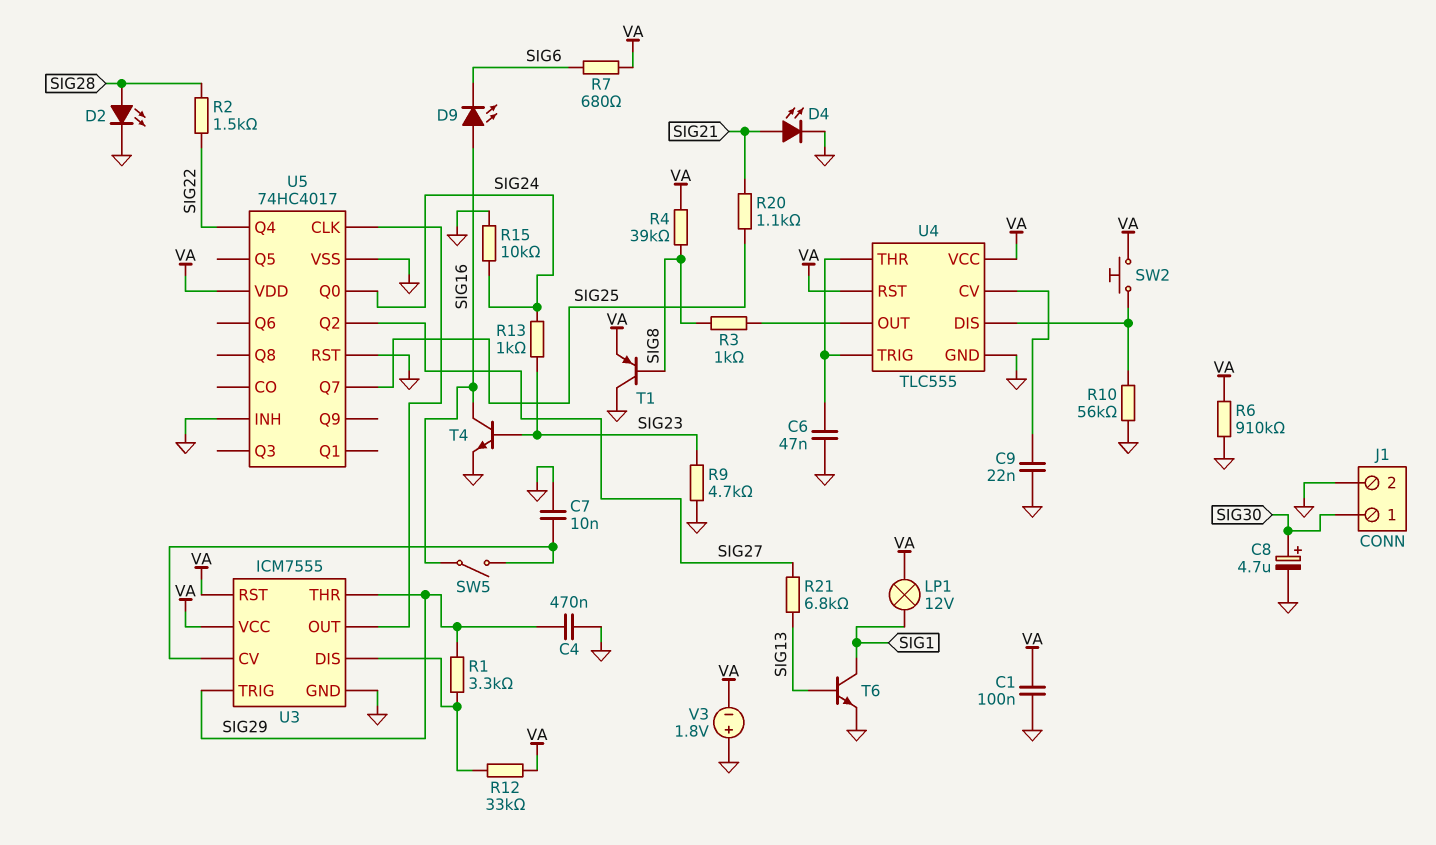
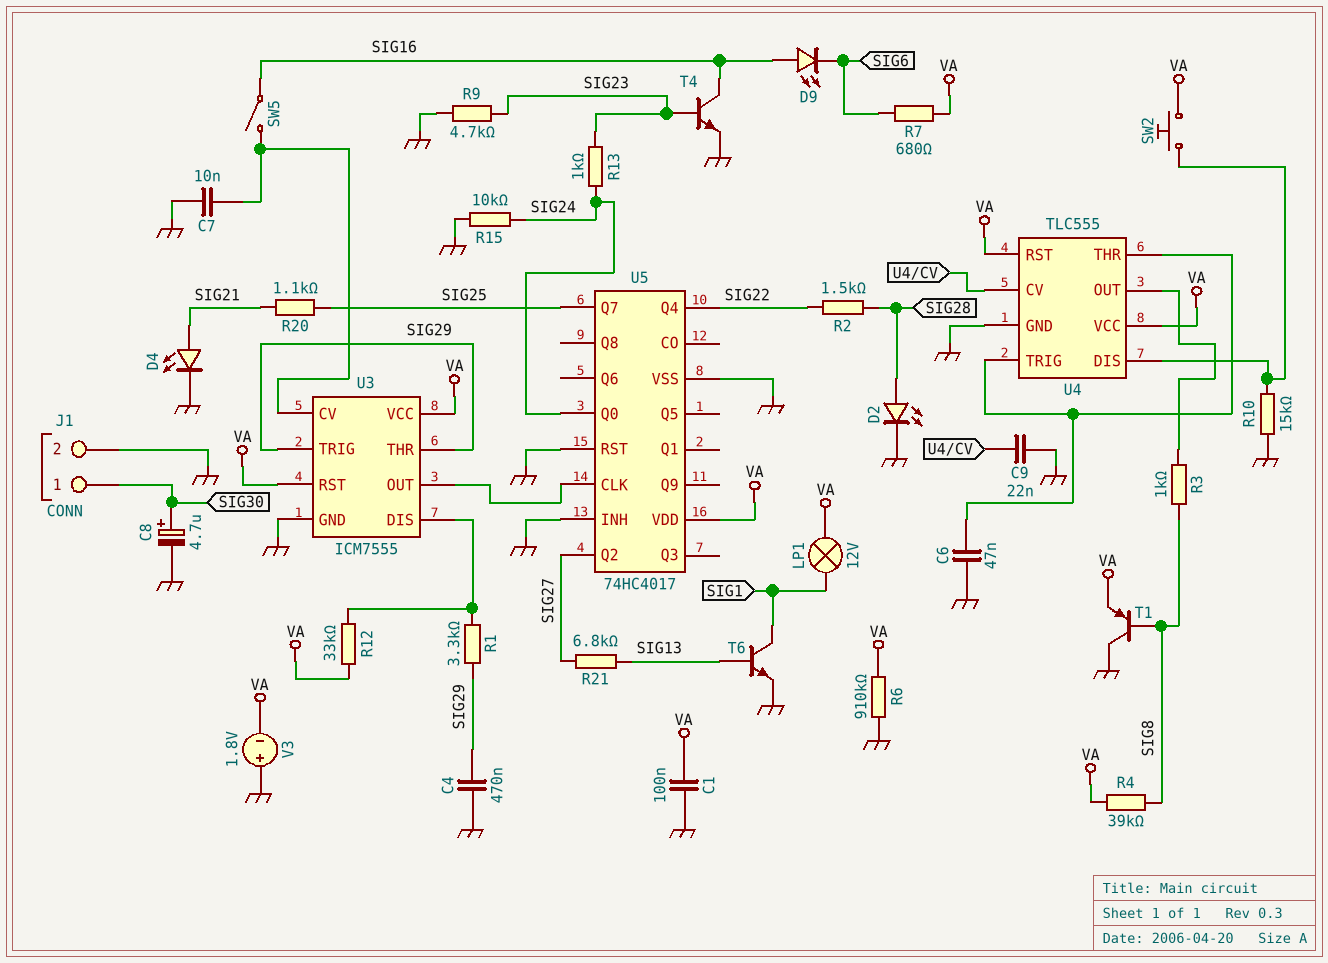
R10: 56k (GND, U4/DIS) -> 15k (GND, U4/DIS)

